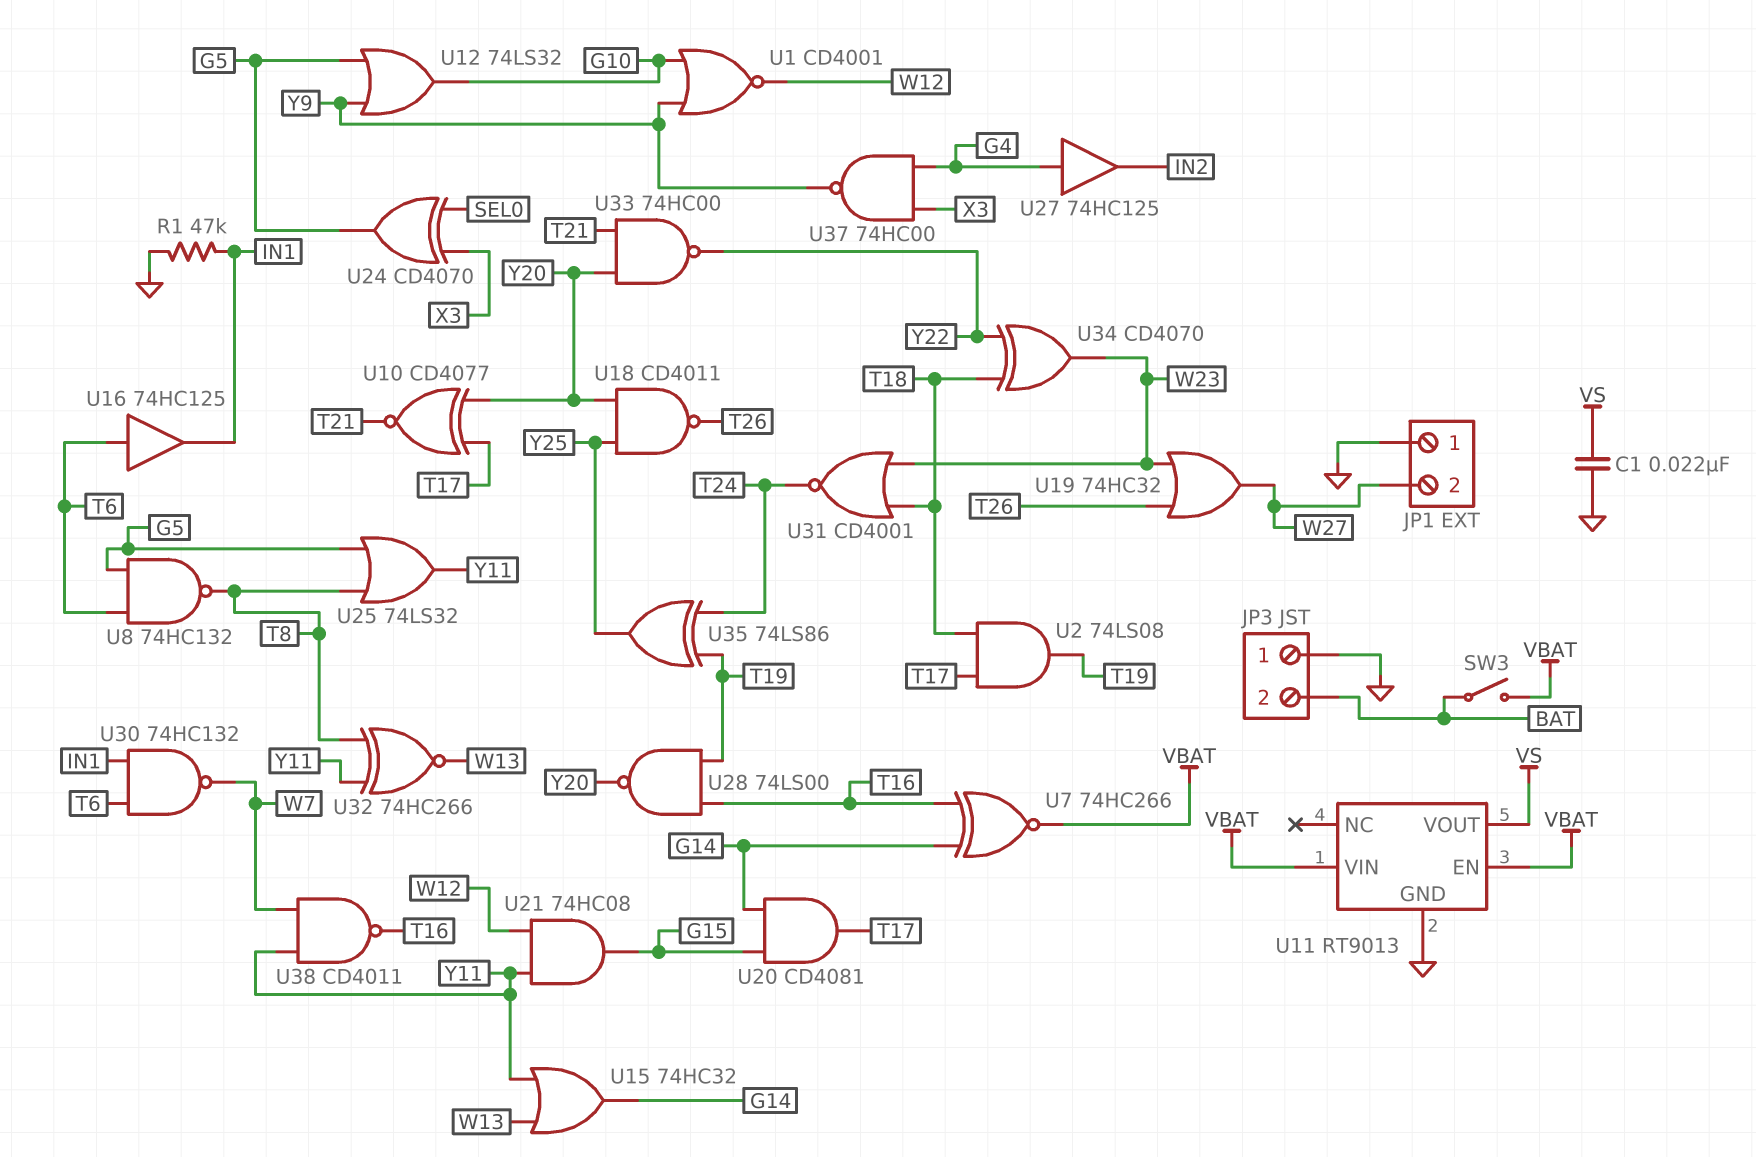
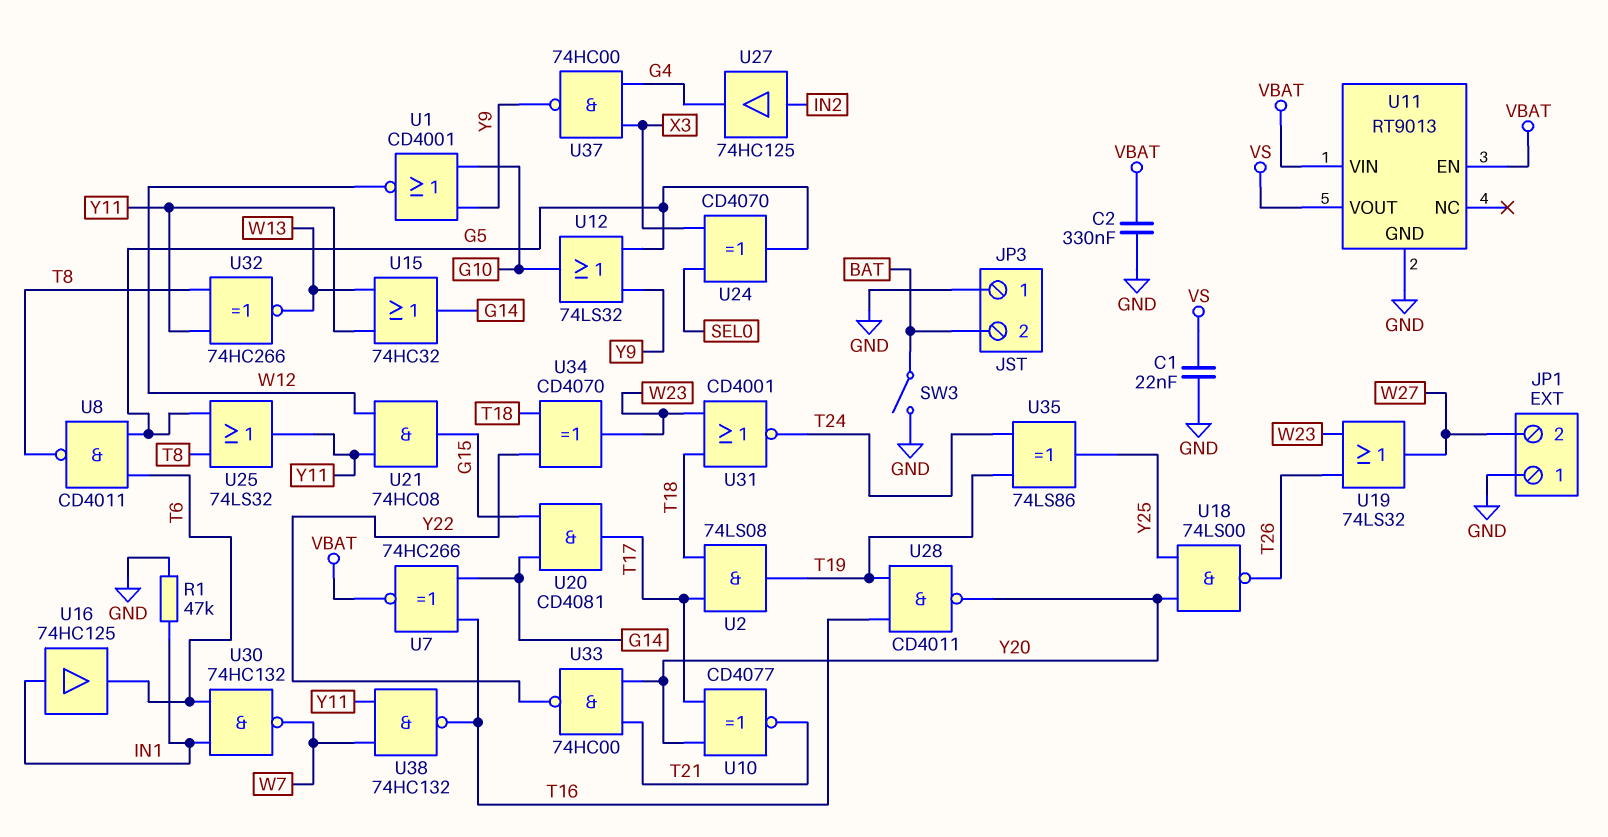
C2: none -> 330nF (GND, VBAT)
SW3: switch (BAT, VBAT) -> switch (BAT, GND)
U8: NAND 74HC132 (in G5, in T6, out T8) -> NAND CD4011 (in G5, in T6, out T8)
U16: buffer 74HC125 (in T6, out IN1) -> buffer 74HC125 (in IN1, out T6)
U18: NAND CD4011 (in Y20, in Y25, out T26) -> NAND 74LS00 (in Y20, in Y25, out T26)
U19: OR 74HC32 (in T26, in W23, out W27) -> OR 74LS32 (in T26, in W23, out W27)
U27: buffer 74HC125 (in G4, out IN2) -> buffer 74HC125 (in IN2, out G4)
U28: NAND 74LS00 (in T16, in T19, out Y20) -> NAND CD4011 (in T16, in T19, out Y20)
U38: NAND CD4011 (in W7, in Y11, out T16) -> NAND 74HC132 (in W7, in Y11, out T16)

